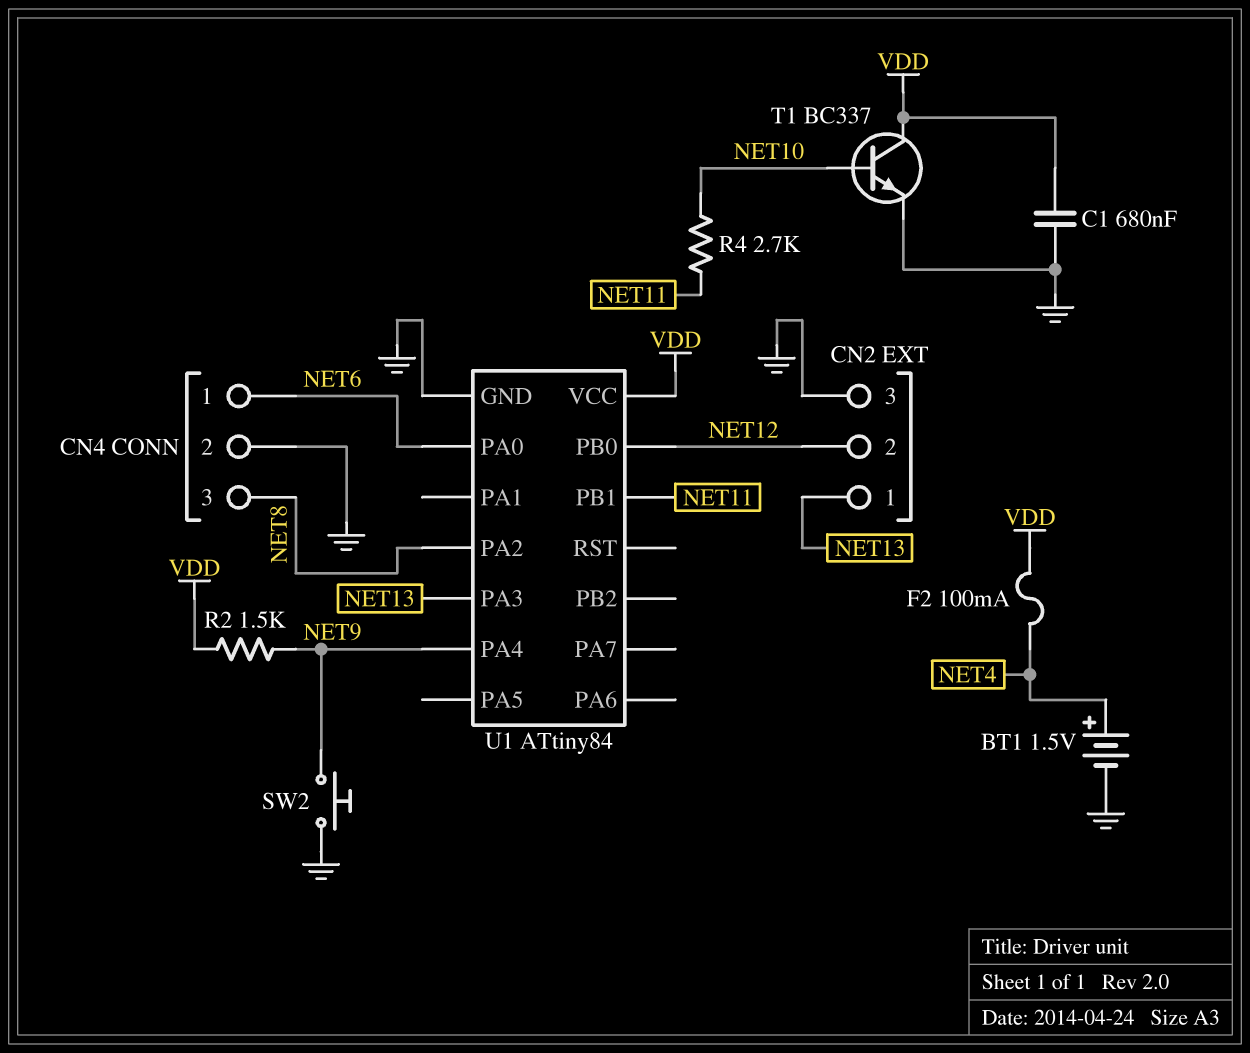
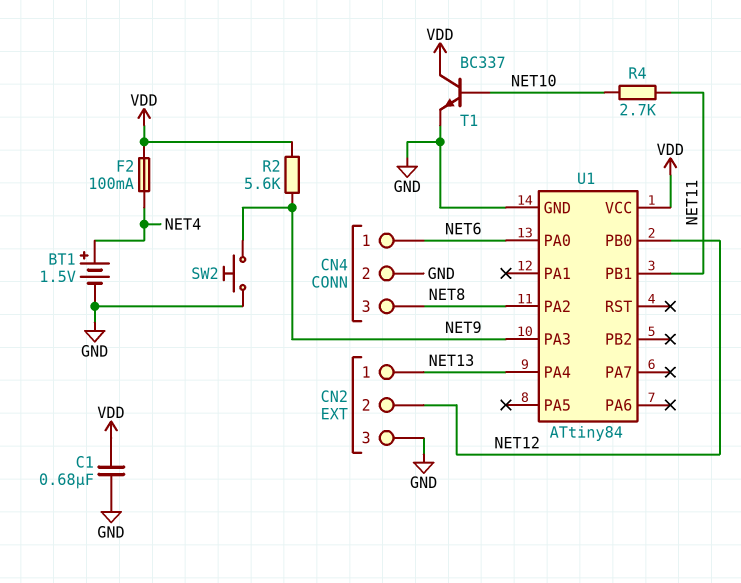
R2: 1.5k (NET9, VDD) -> 5.6k (NET9, VDD)
U1 pin PA3: NET13 -> NET9
U1 pin PA4: NET9 -> NET13

